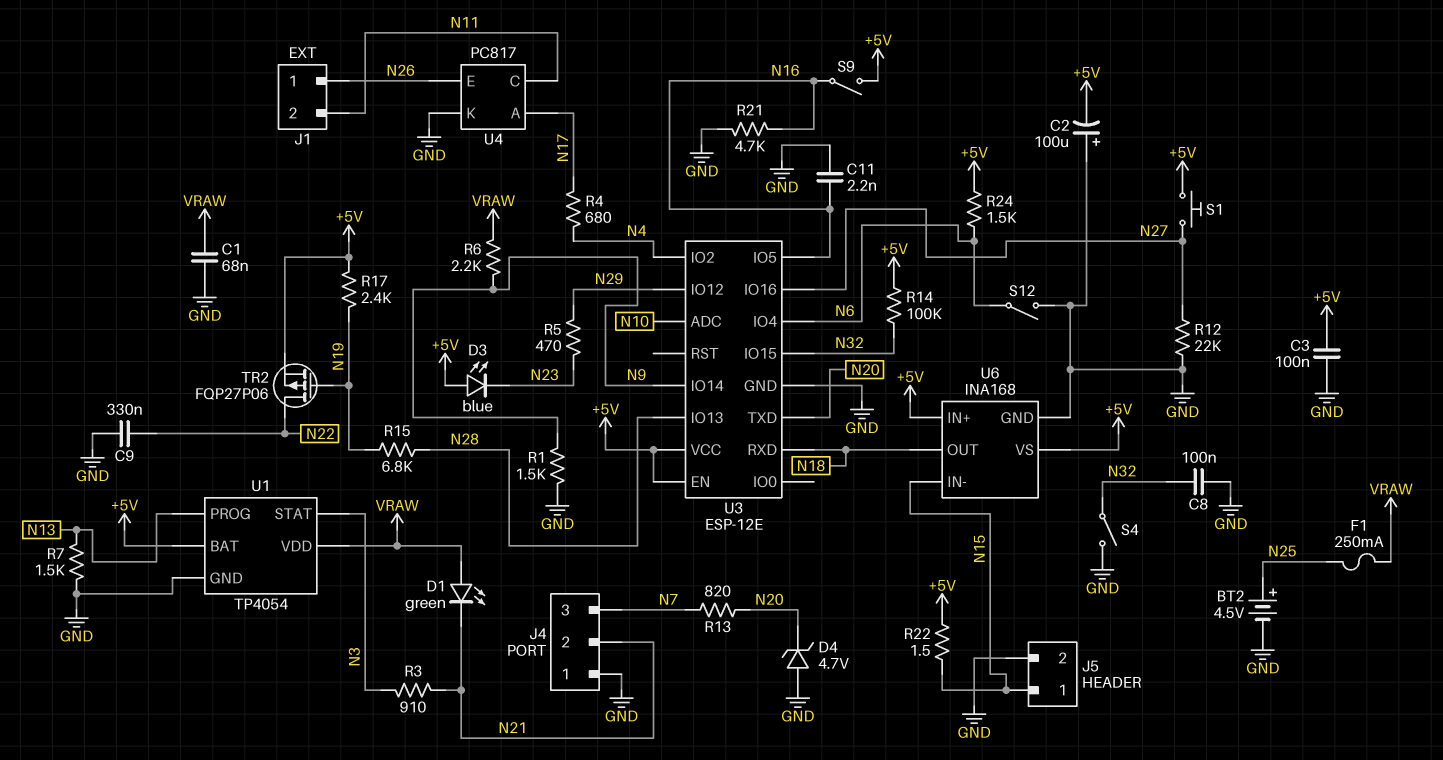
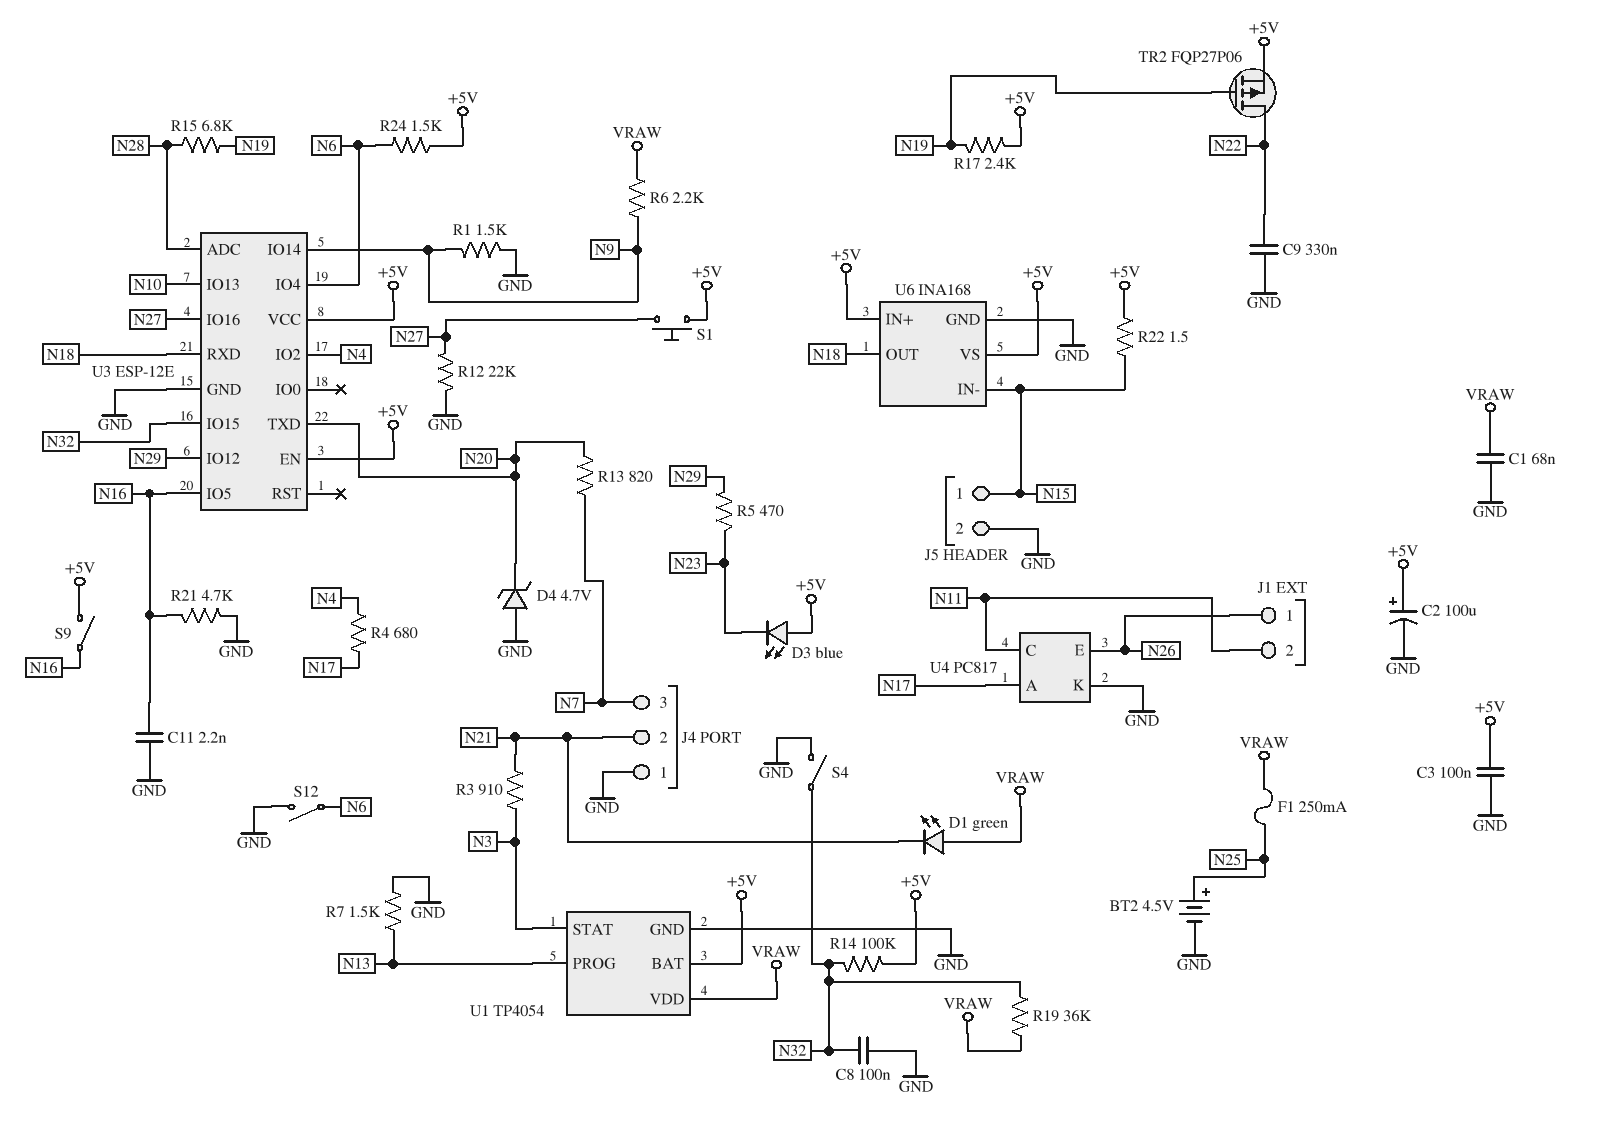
C2: 100uF (plus GND, minus +5V) -> 100uF (plus +5V, minus GND)
R19: none -> 36k (N32, VRAW)
U3 pin ADC: N10 -> N28
U3 pin IO13: N28 -> N10

